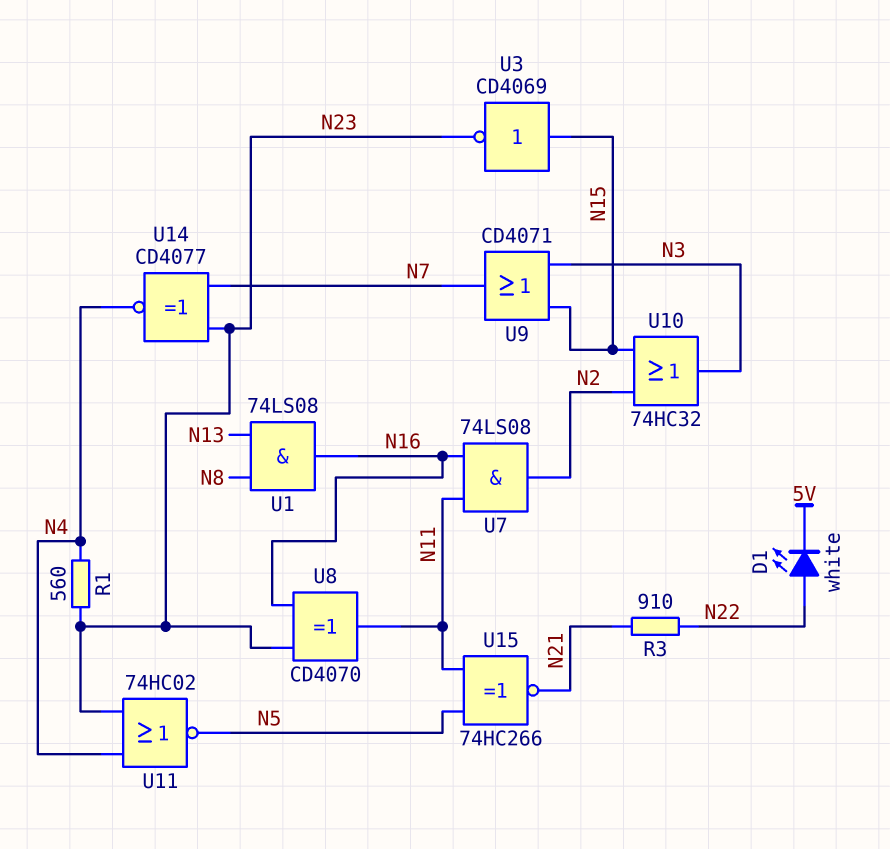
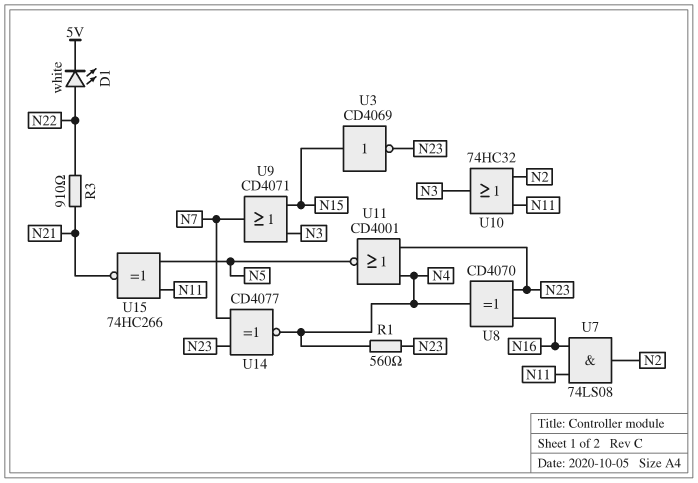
U1: AND 74LS08 (in N8, in N13, out N16) -> none
U8: XOR CD4070 (in N16, in N23, out N11) -> XOR CD4070 (in N16, in N23, out N4)
U10: OR 74HC32 (in N2, in N15, out N3) -> OR 74HC32 (in N2, in N11, out N3)
U11: NOR 74HC02 (in N4, in N23, out N5) -> NOR CD4001 (in N4, in N23, out N5)

